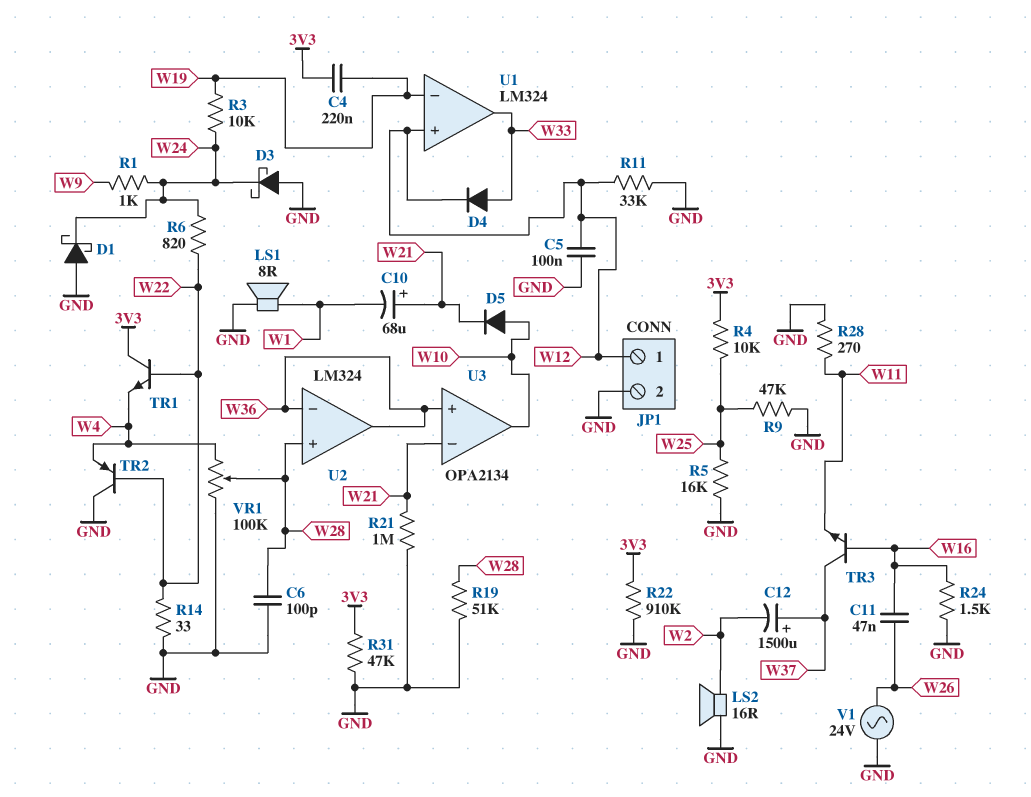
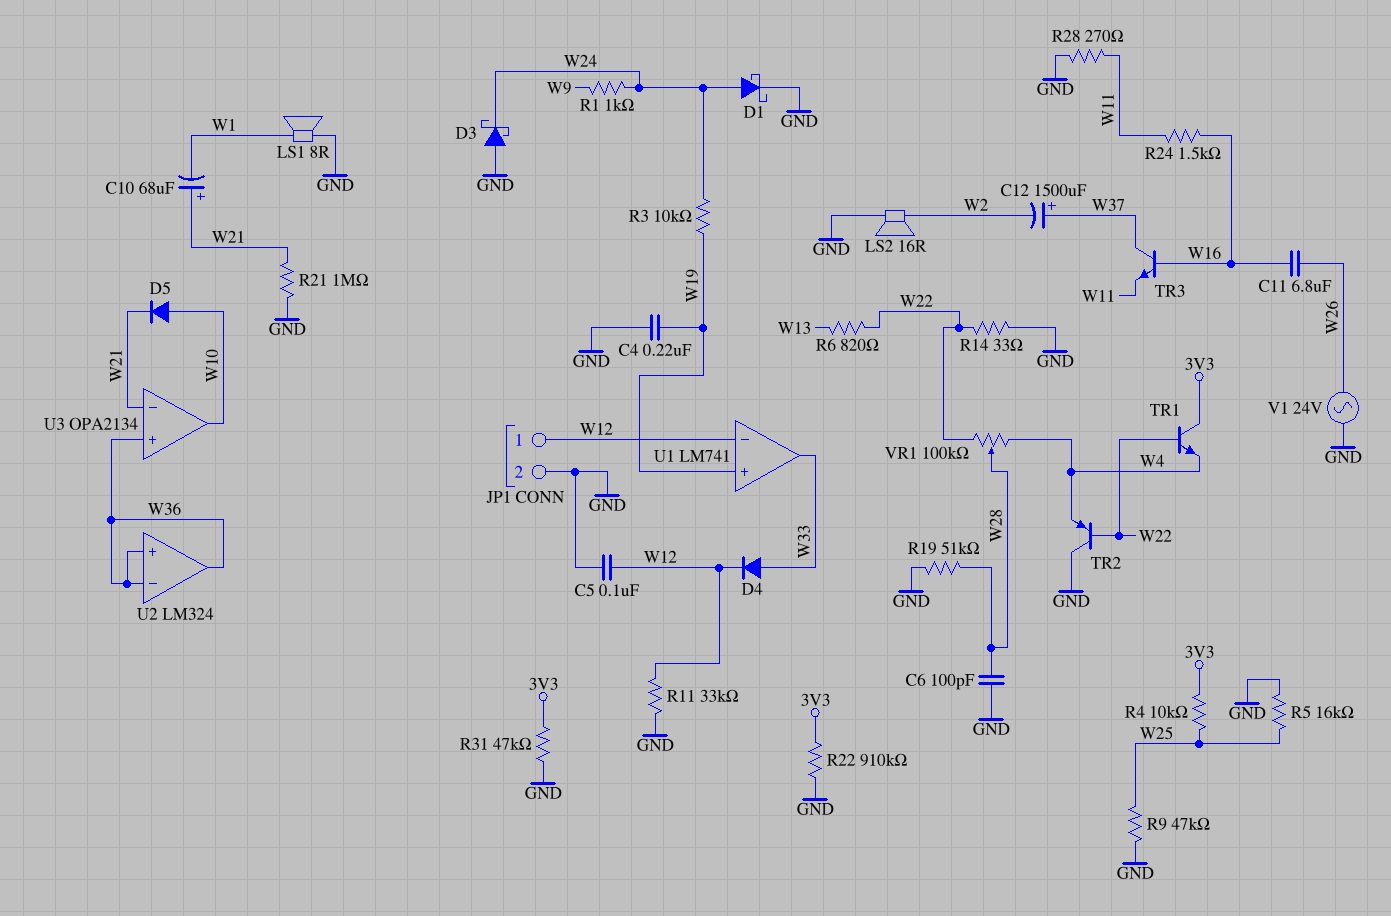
C4: 220nF (3V3, W19) -> 220nF (GND, W19)
C11: 47nF (W16, W26) -> 6.8uF (W16, W26)
D1: schottky (A GND, K W24) -> schottky (A W24, K GND)
R6: 820 (W22, W24) -> 820 (W13, W22)
R24: 1.5k (GND, W16) -> 1.5k (W11, W16)
U1: LM324 -> LM741
U1 pin in+: W12 -> W19
U1 pin in-: W19 -> W12
U2 pin in+: W28 -> W36
VR1: 100k (GND, W4, wiper W28) -> 100k (W4, W22, wiper W28)

